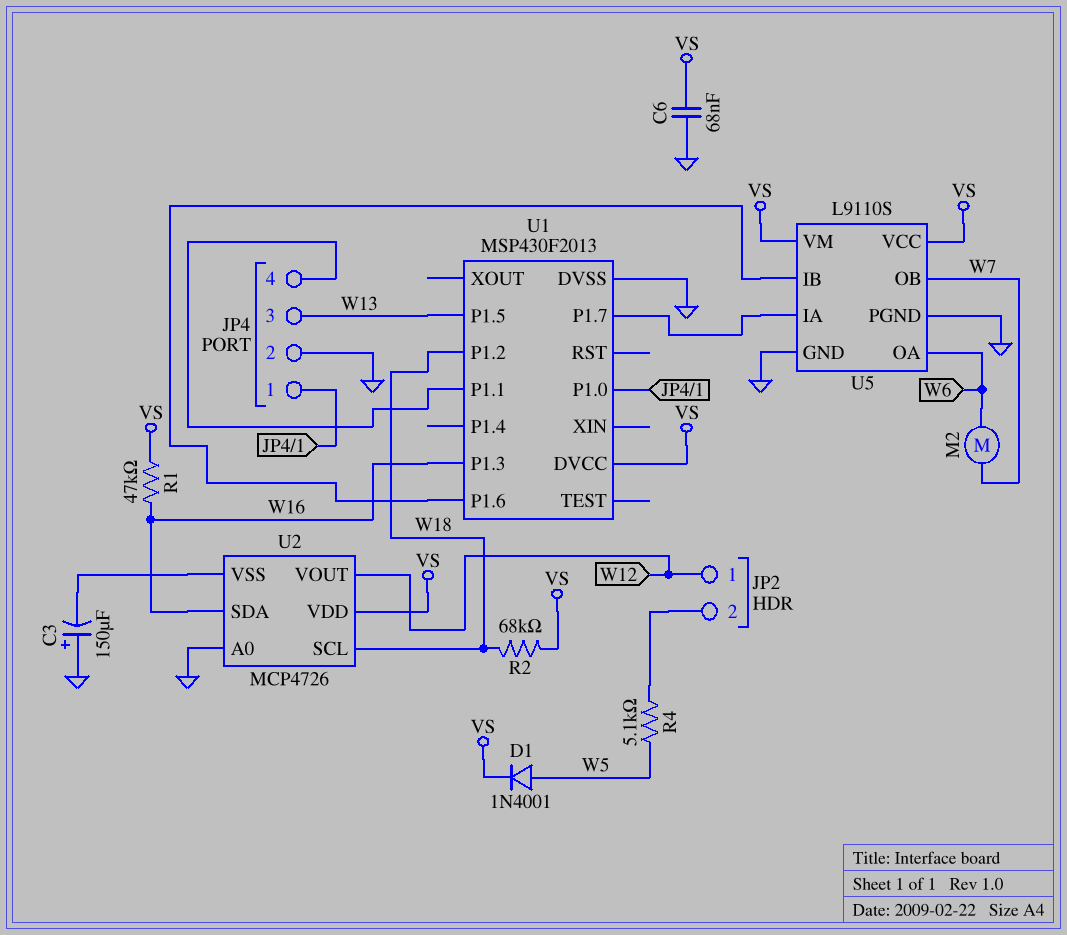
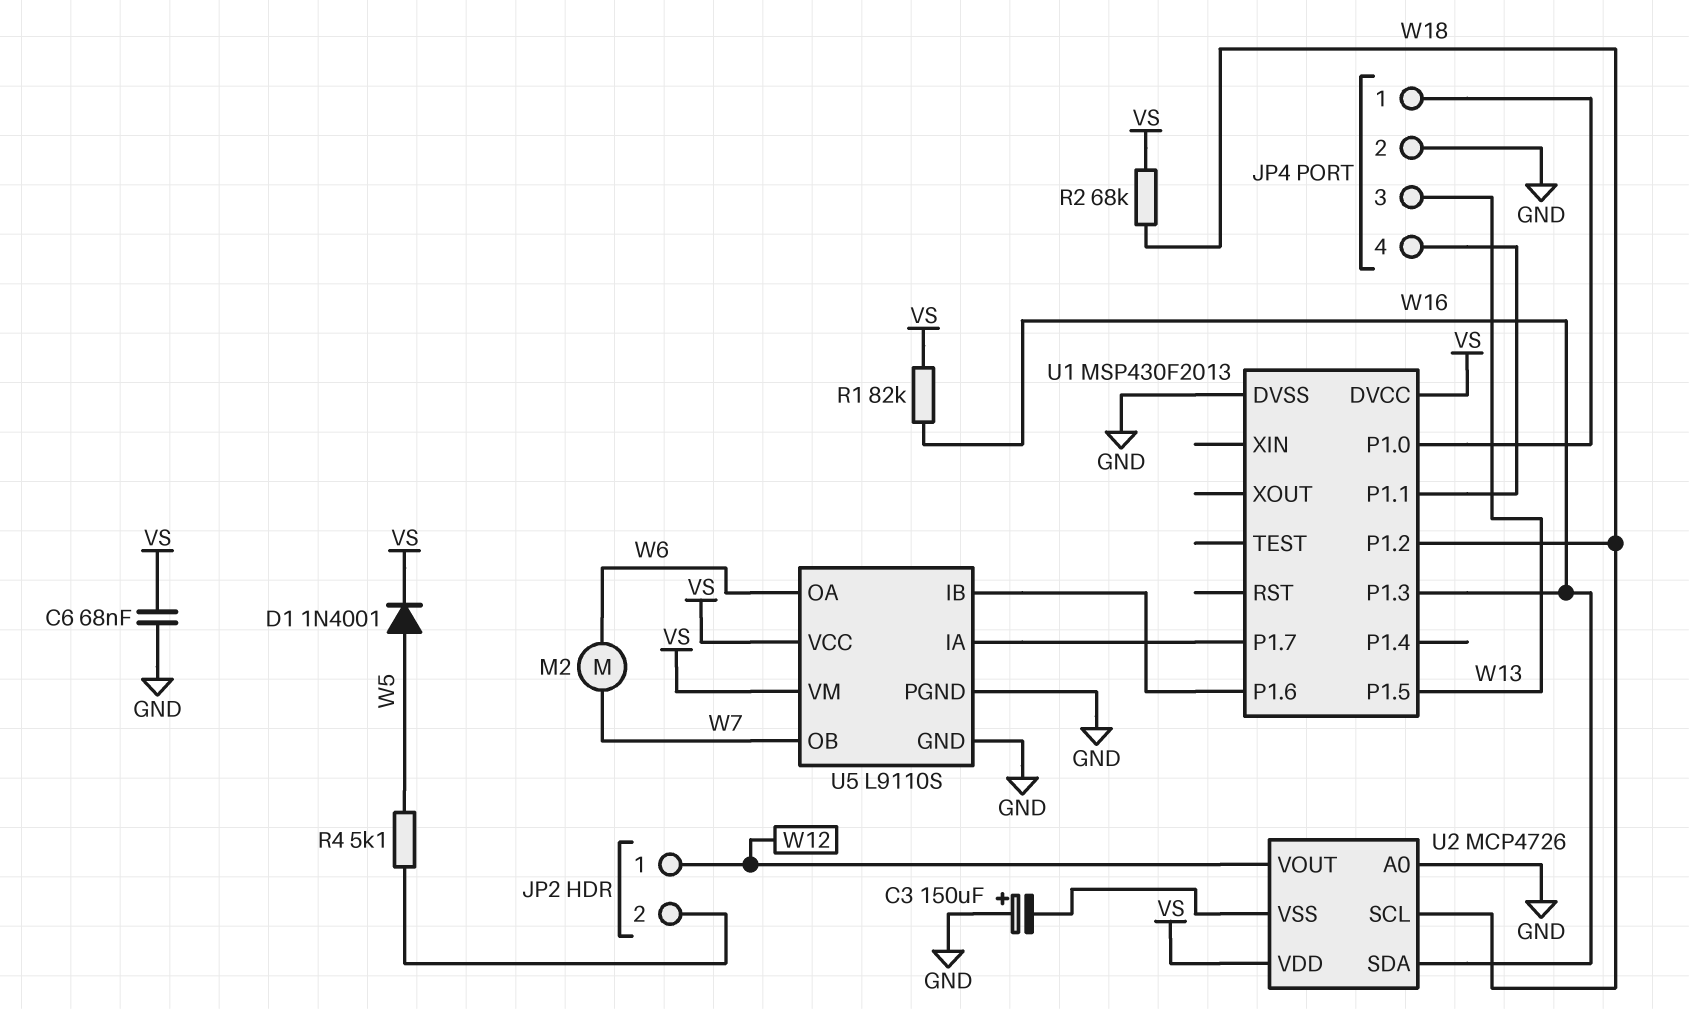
R1: 47k (VS, W16) -> 82k (VS, W16)

